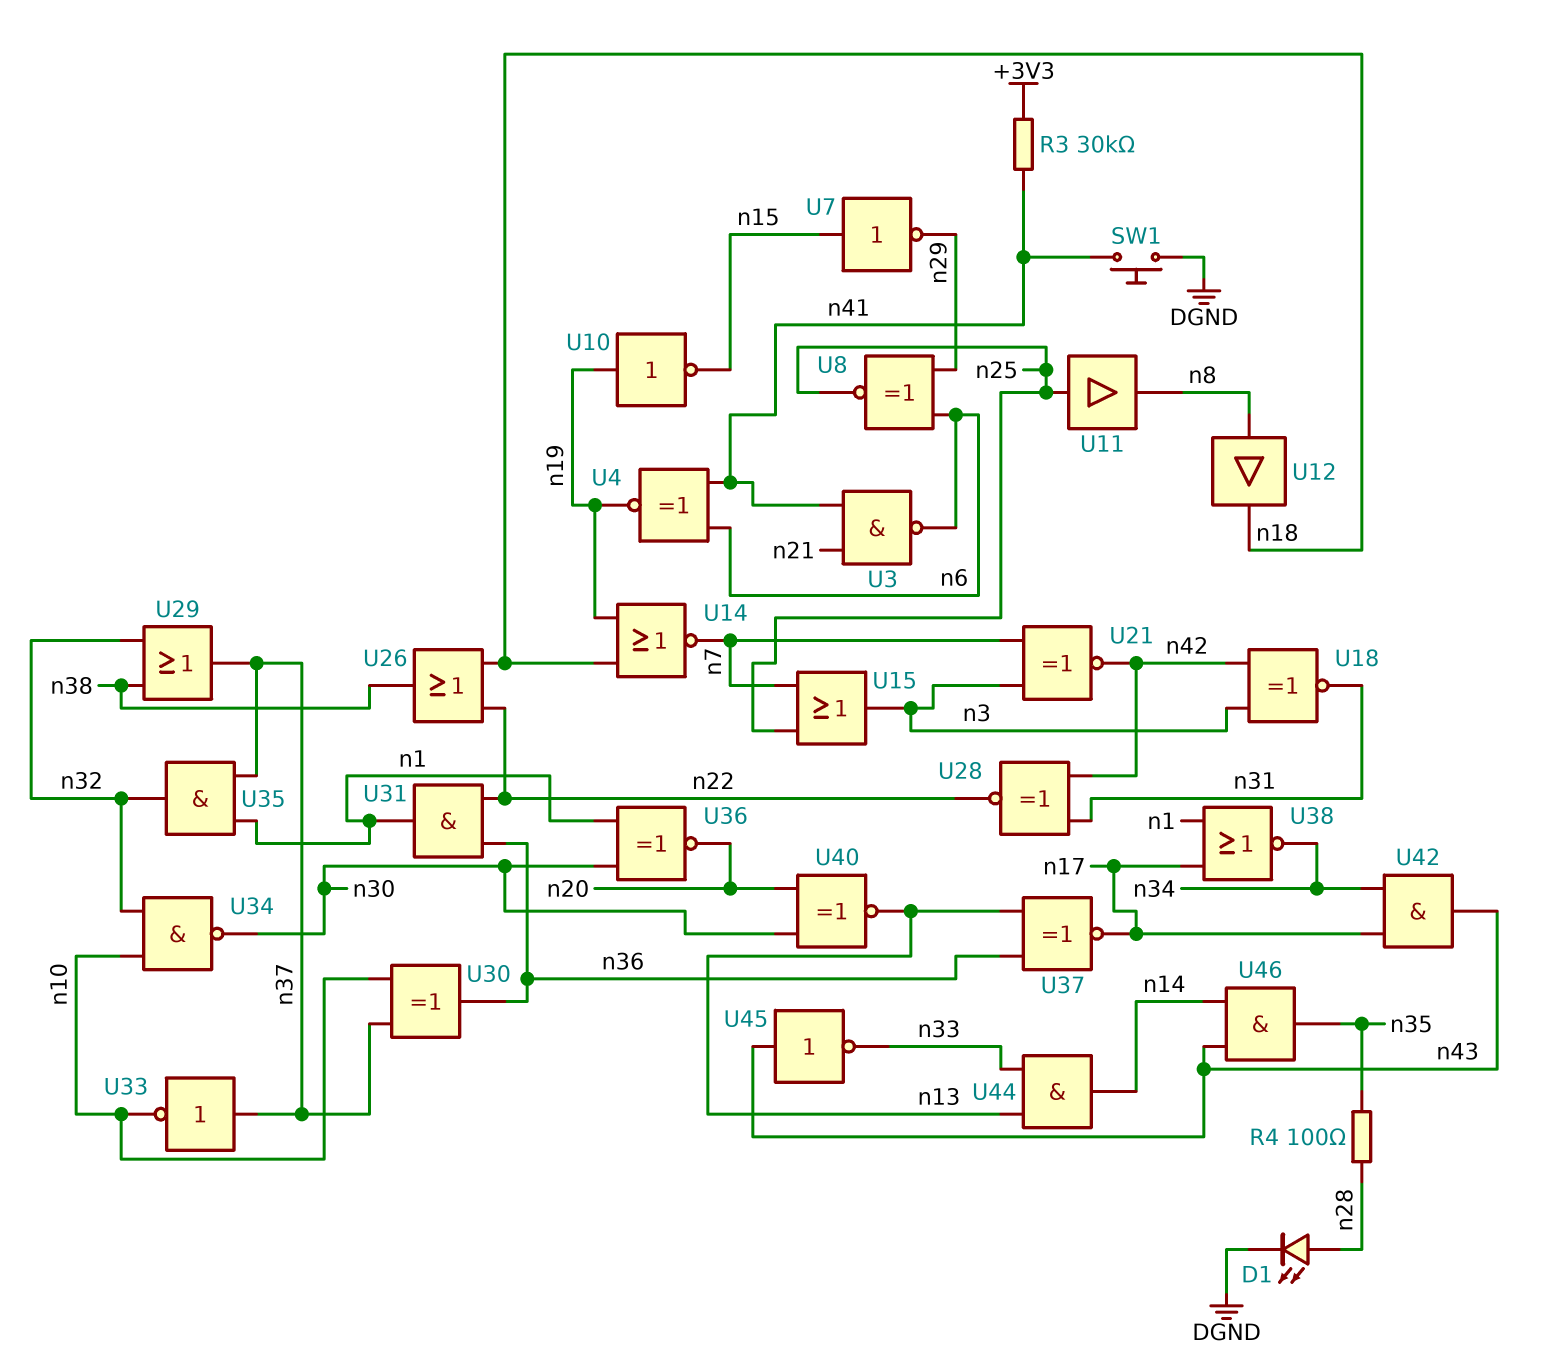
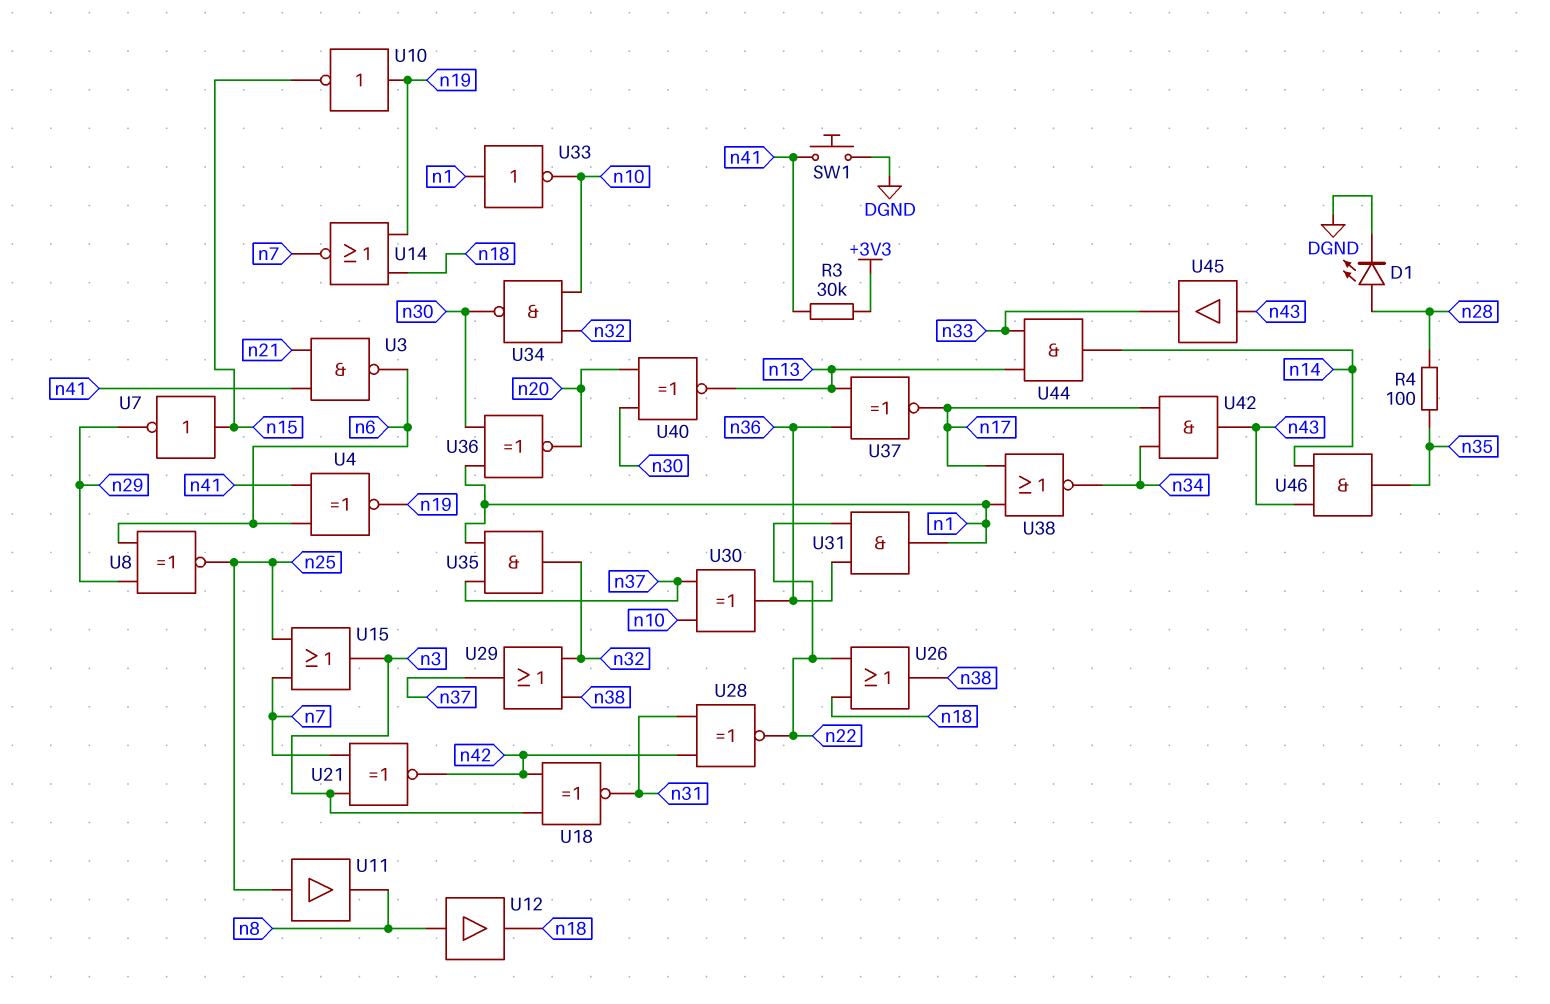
U33: NOT (in n37, out n10) -> NOT (in n1, out n10)
U45: NOT (in n43, out n33) -> buffer (in n43, out n33)

